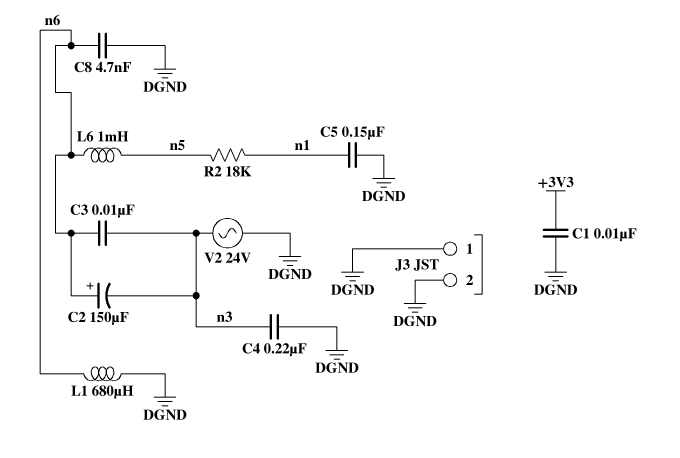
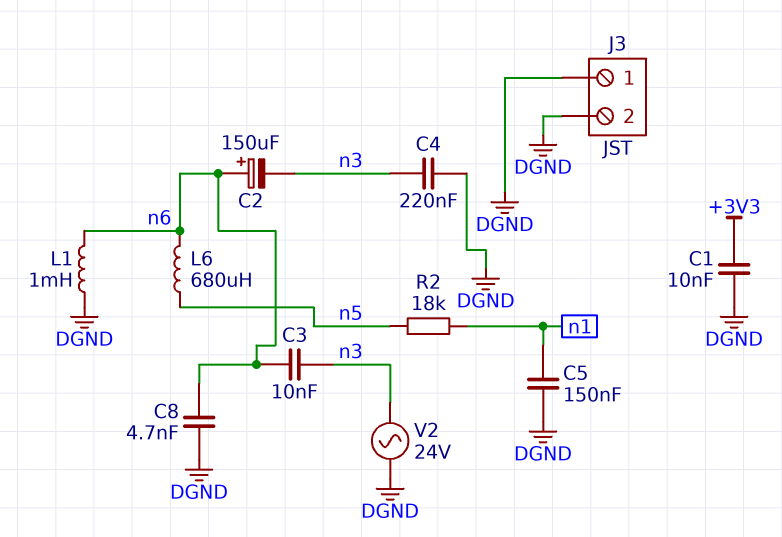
L1: 680uH (DGND, n6) -> 1mH (DGND, n6)
L6: 1mH (n5, n6) -> 680uH (n5, n6)

